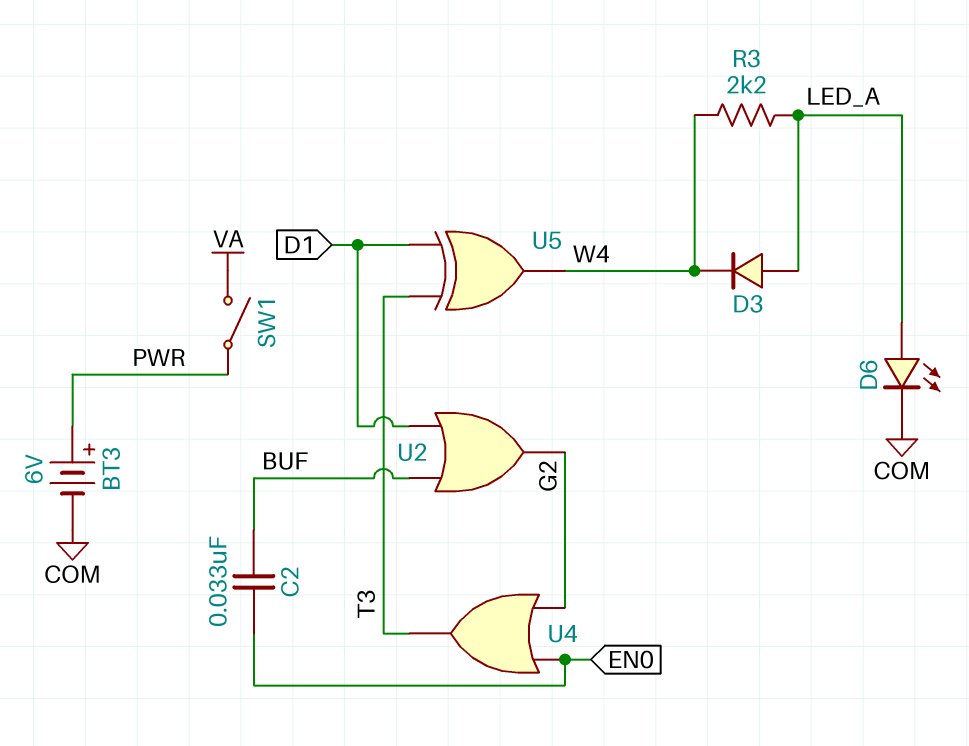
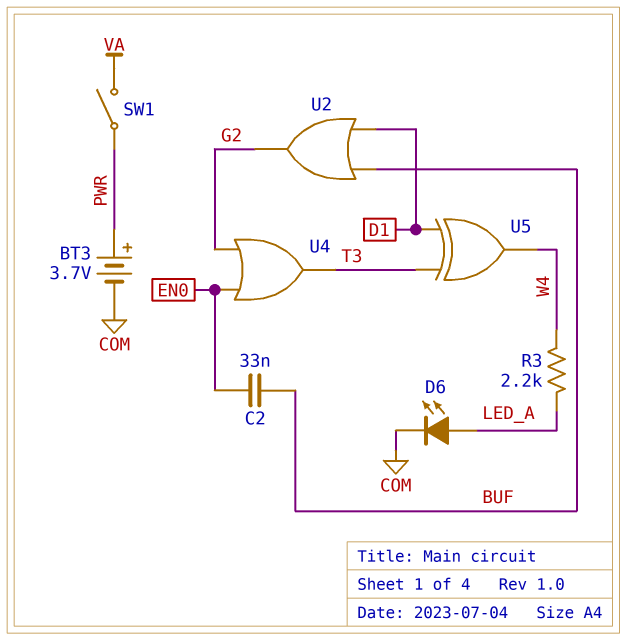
BT3: 6V (plus PWR, minus COM) -> 3.7V (plus PWR, minus COM)
D3: diode (A LED_A, K W4) -> none

